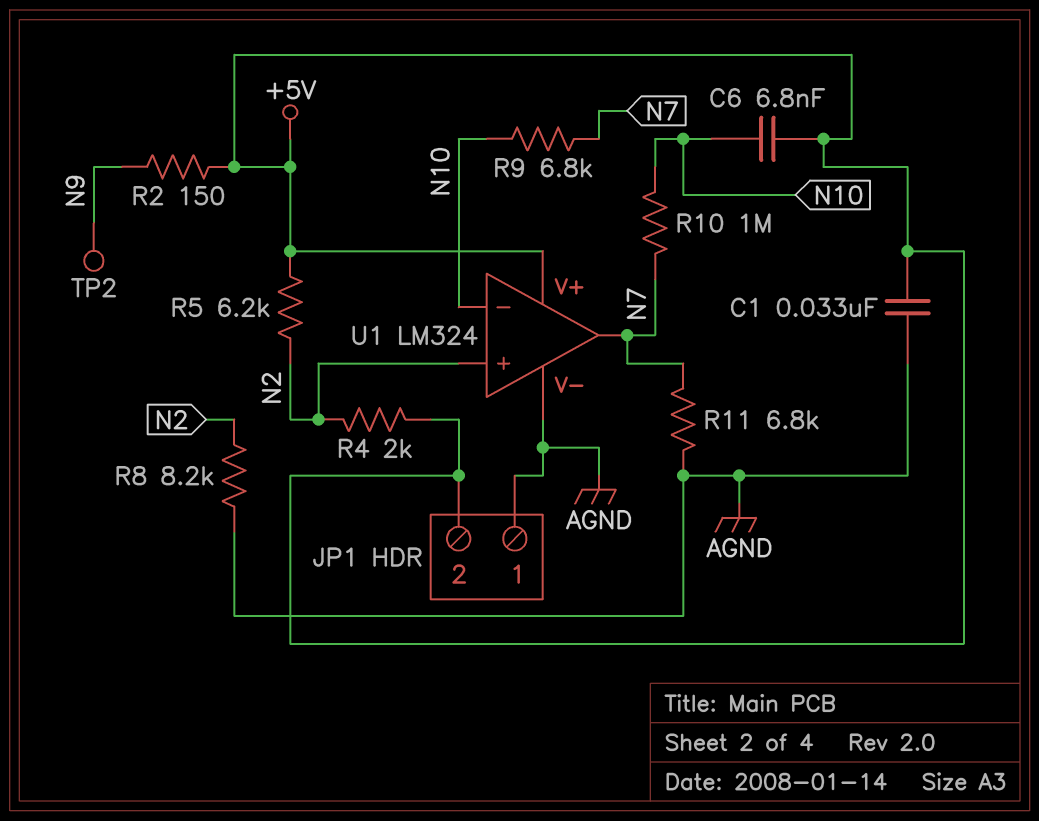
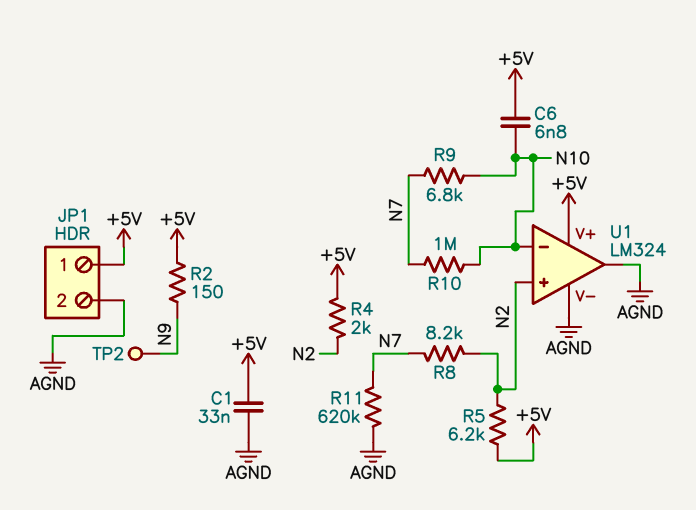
JP1 pin 1: AGND -> +5V
JP1 pin 2: +5V -> AGND
R8: 8.2k (AGND, N2) -> 8.2k (N2, N7)
R11: 6.8k (AGND, N7) -> 620k (AGND, N7)
U1 pin out: N7 -> AGND

